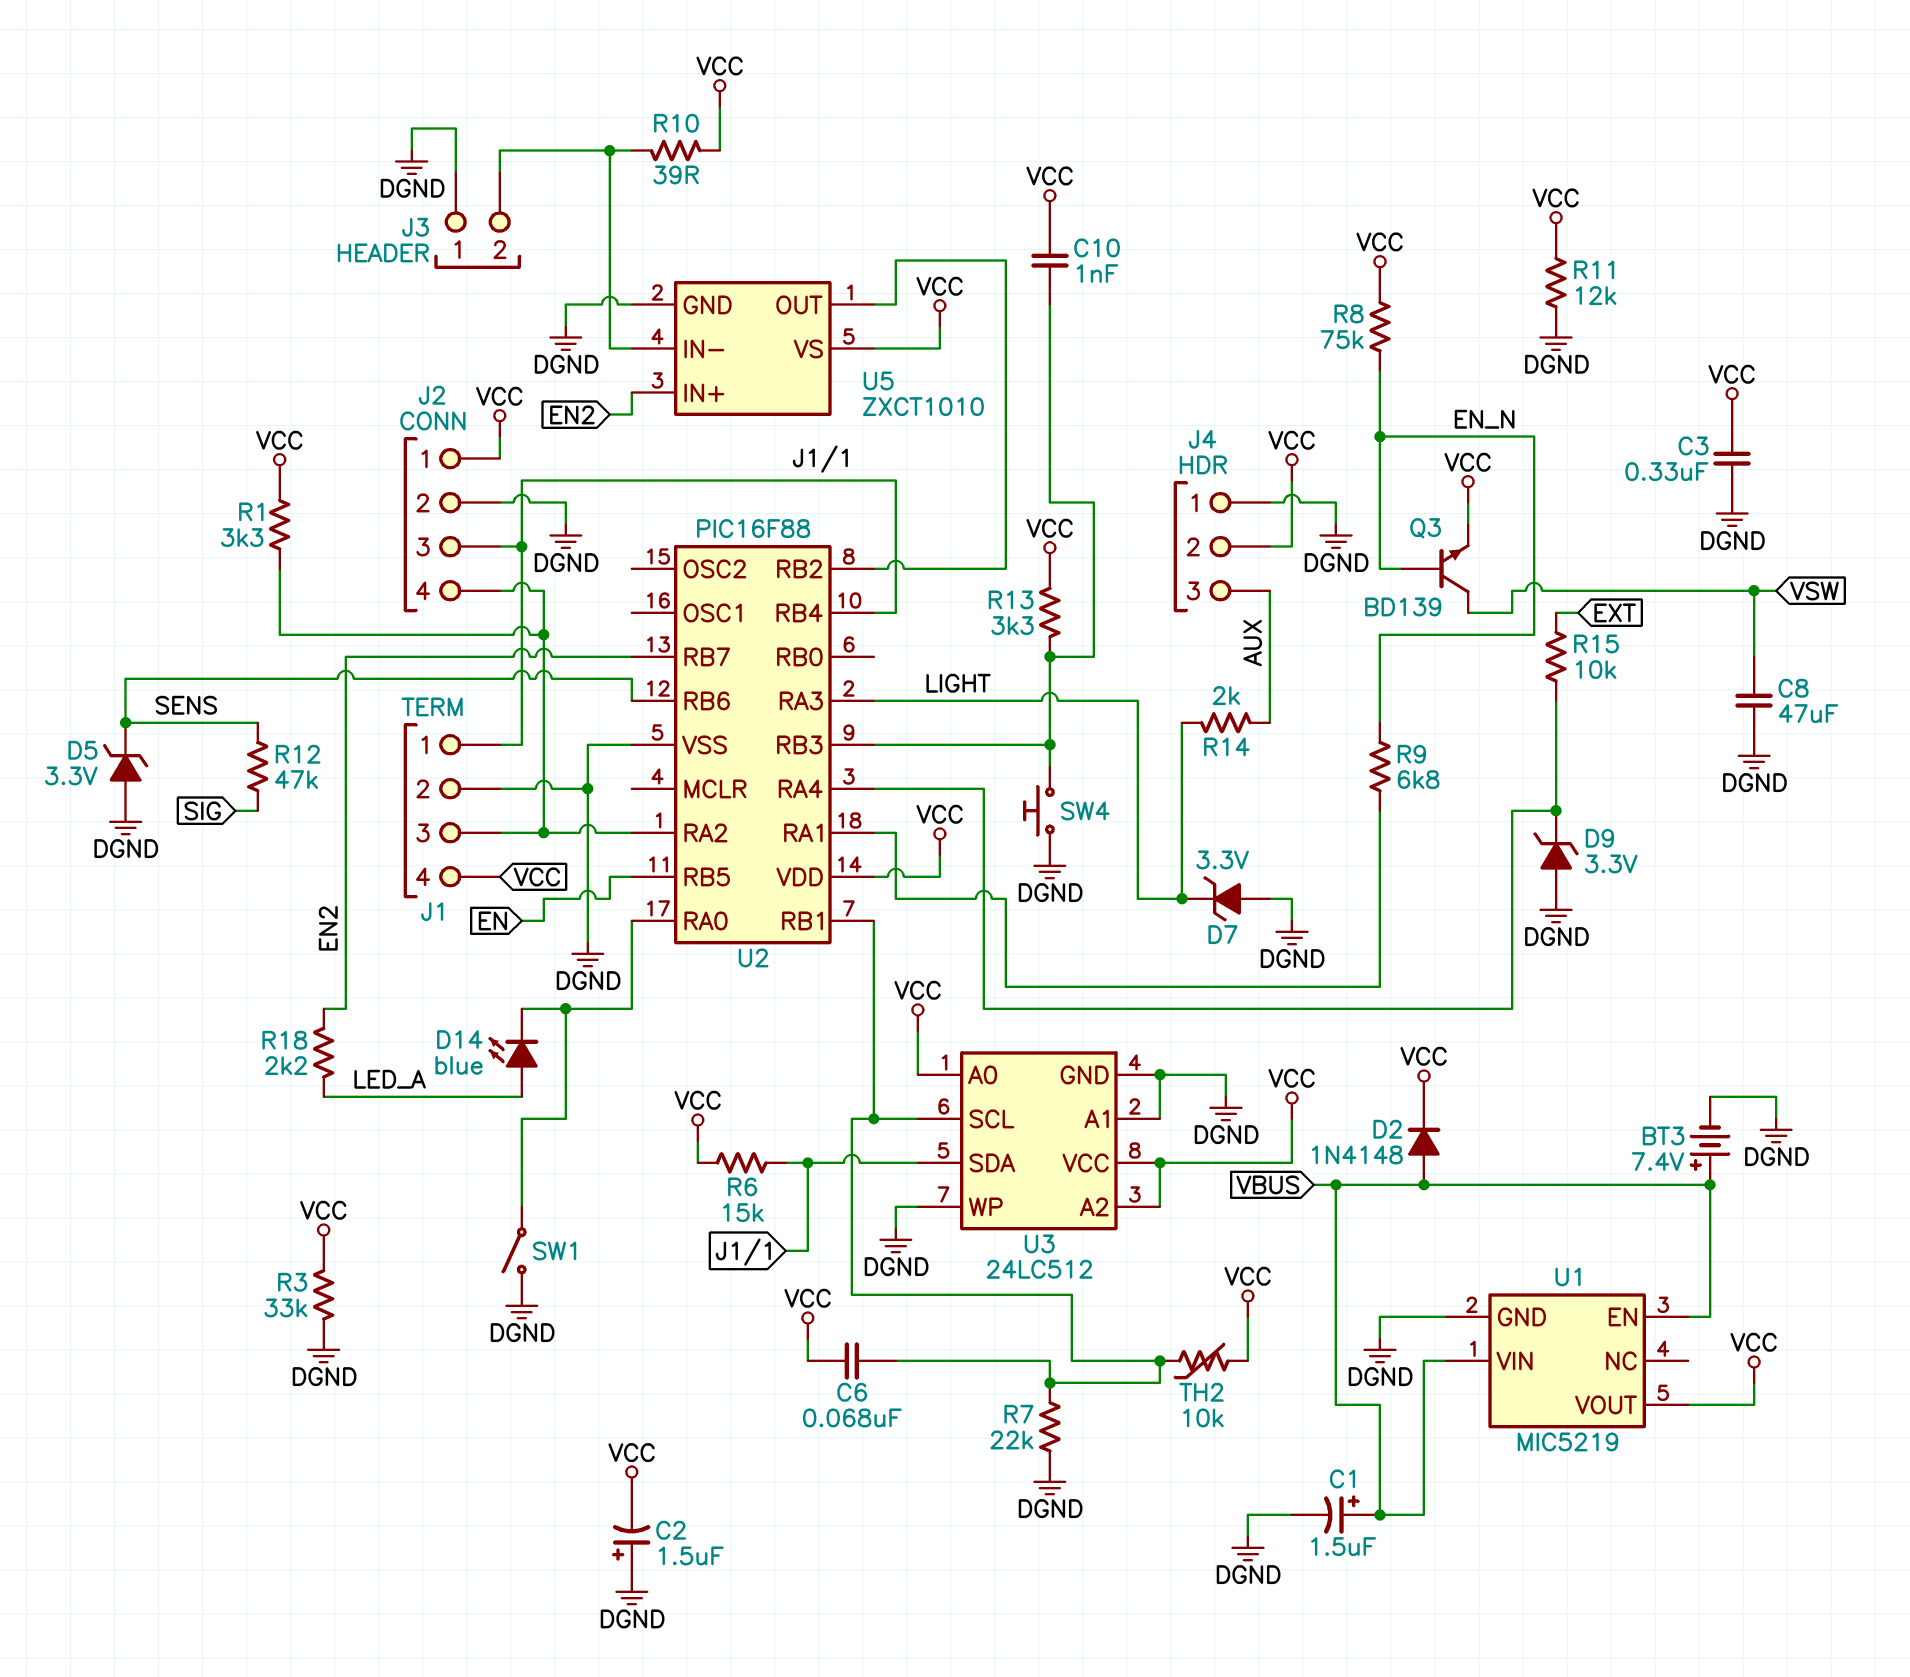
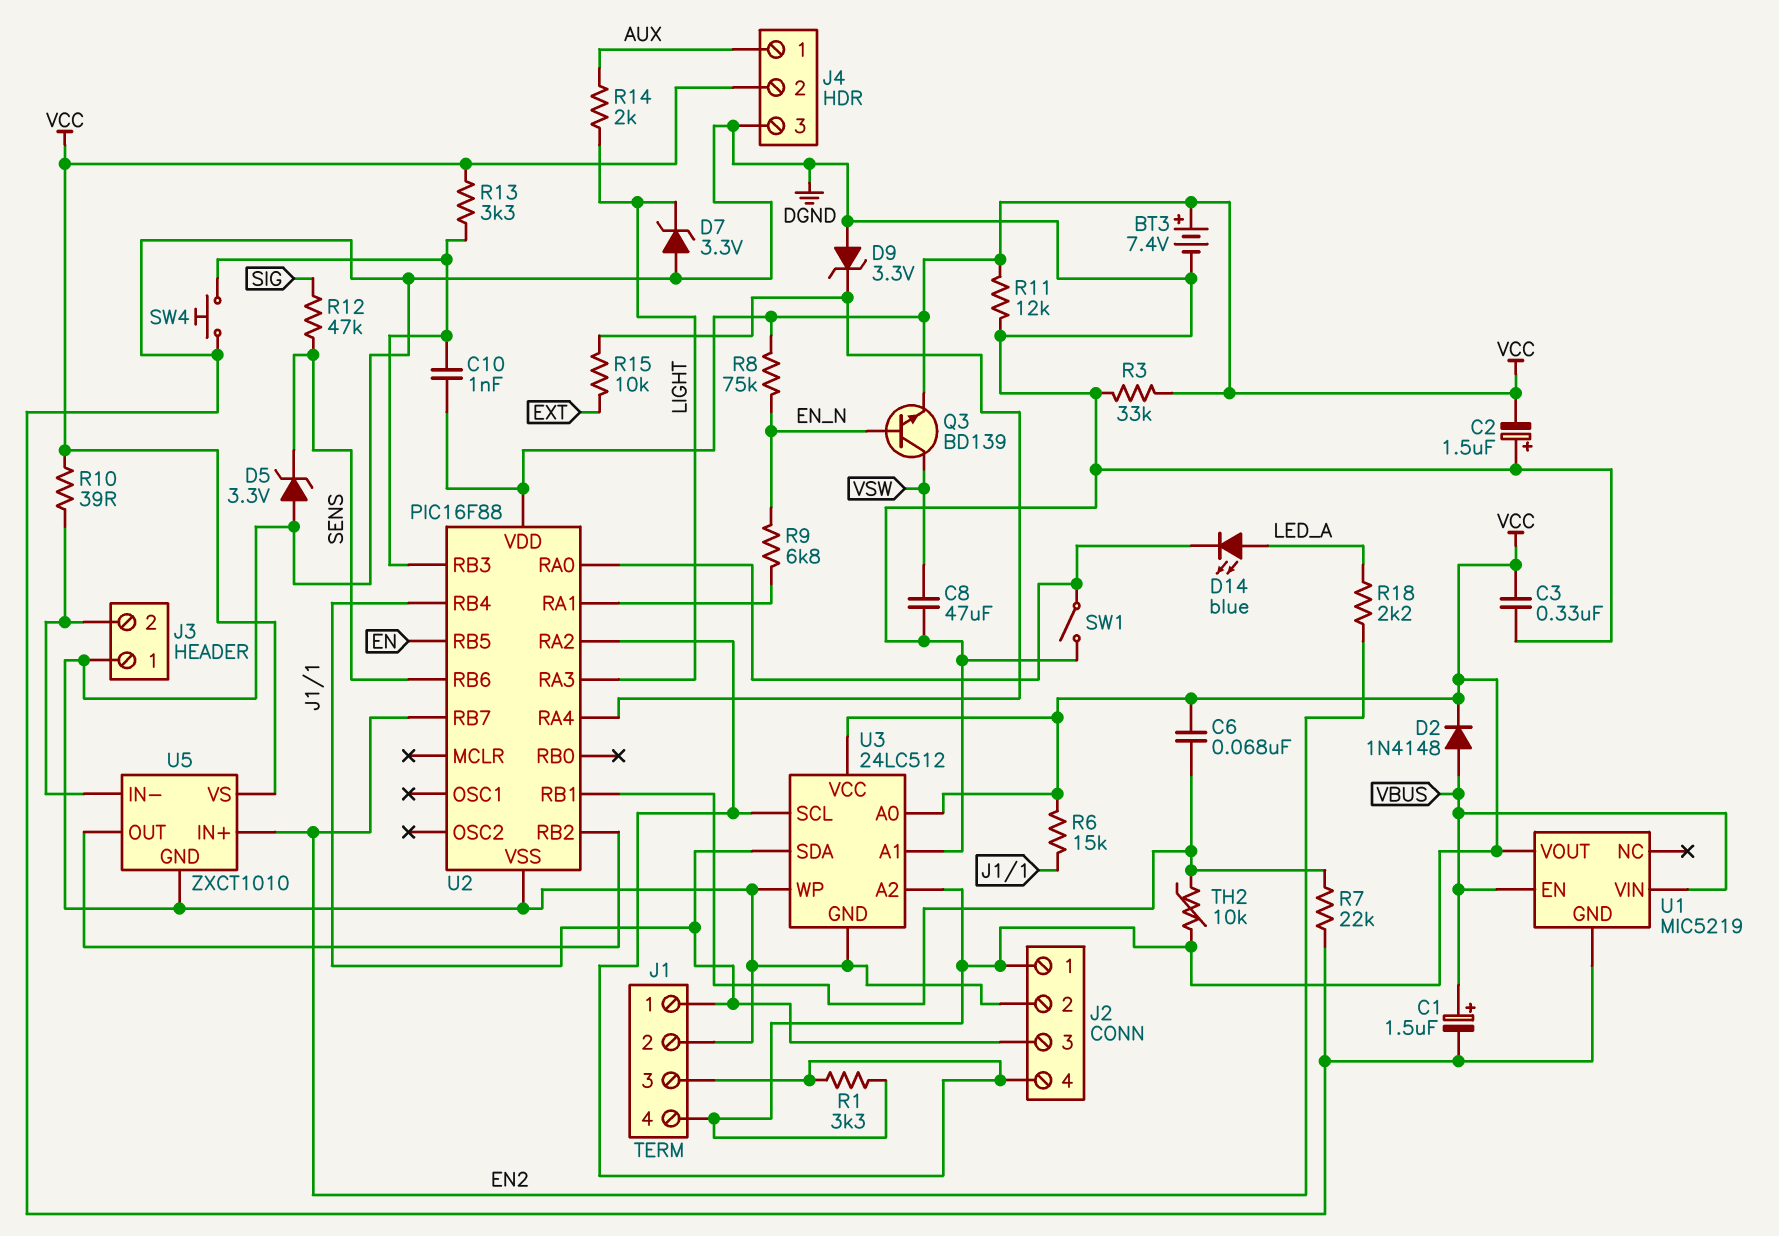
BT3: 7.4V (plus VBUS, minus DGND) -> 7.4V (plus VCC, minus DGND)
J4 pin 1: DGND -> AUX
J4 pin 3: AUX -> DGND
U3 pin SCL: U2/RB1 -> J1/3

